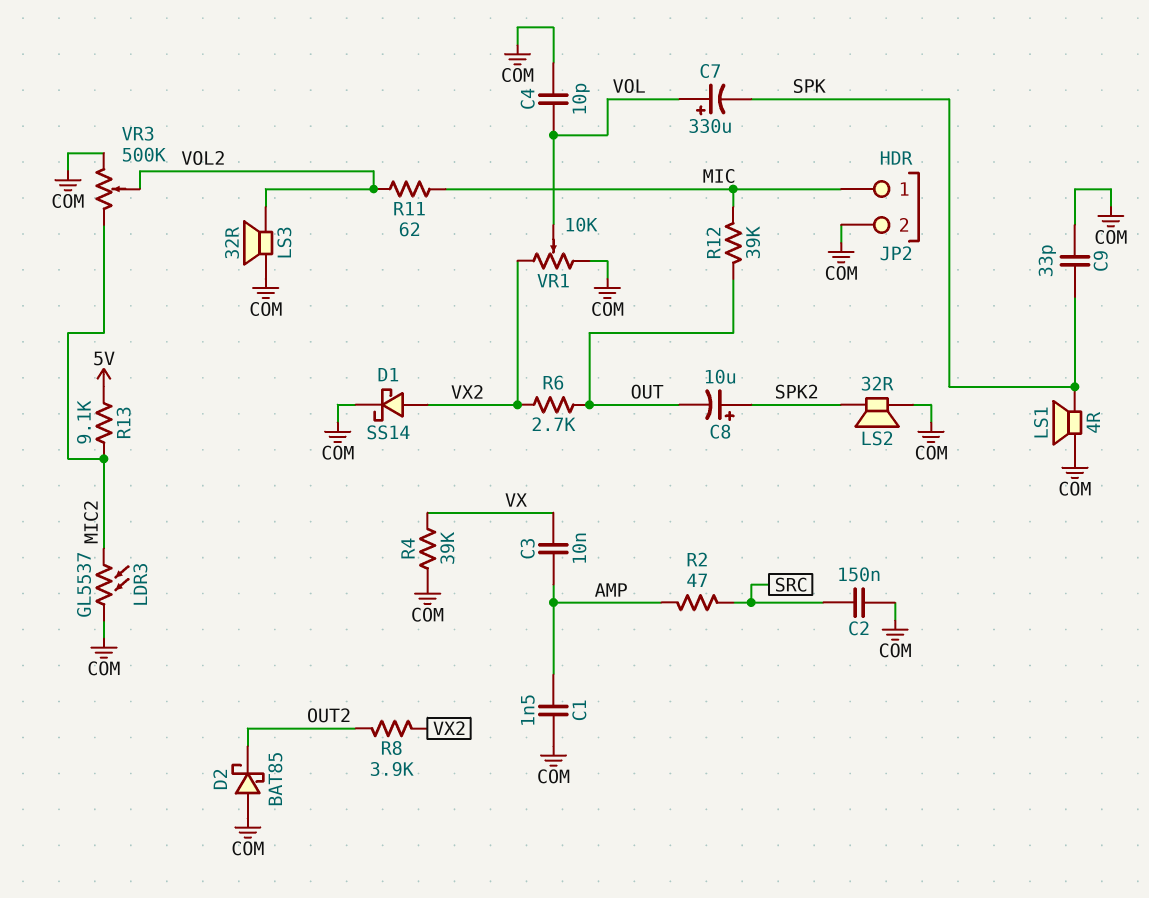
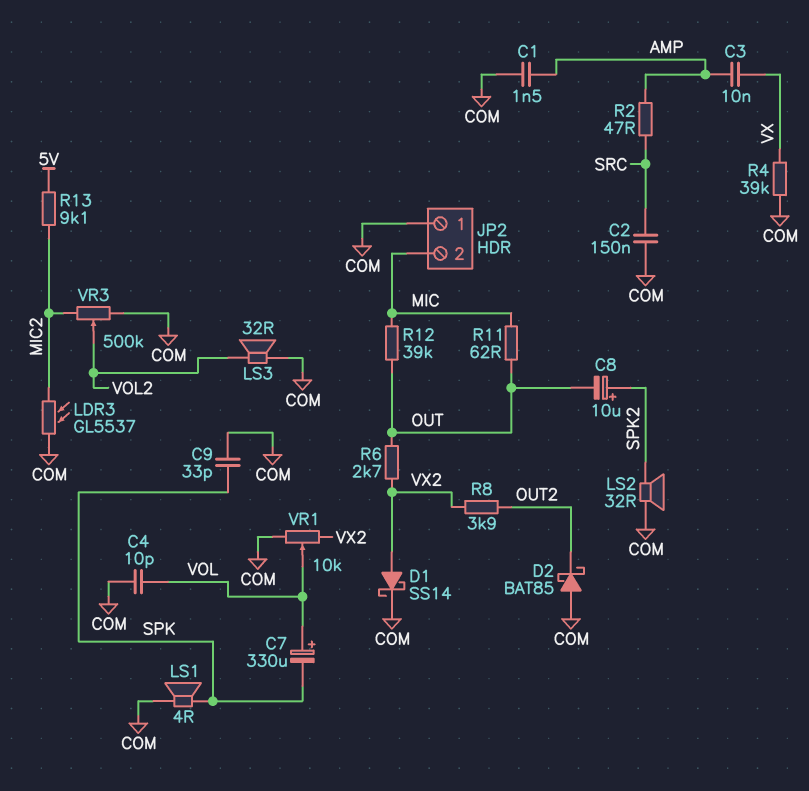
JP2 pin 1: MIC -> COM
JP2 pin 2: COM -> MIC
R11: 62 (MIC, VOL2) -> 62 (MIC, OUT)

